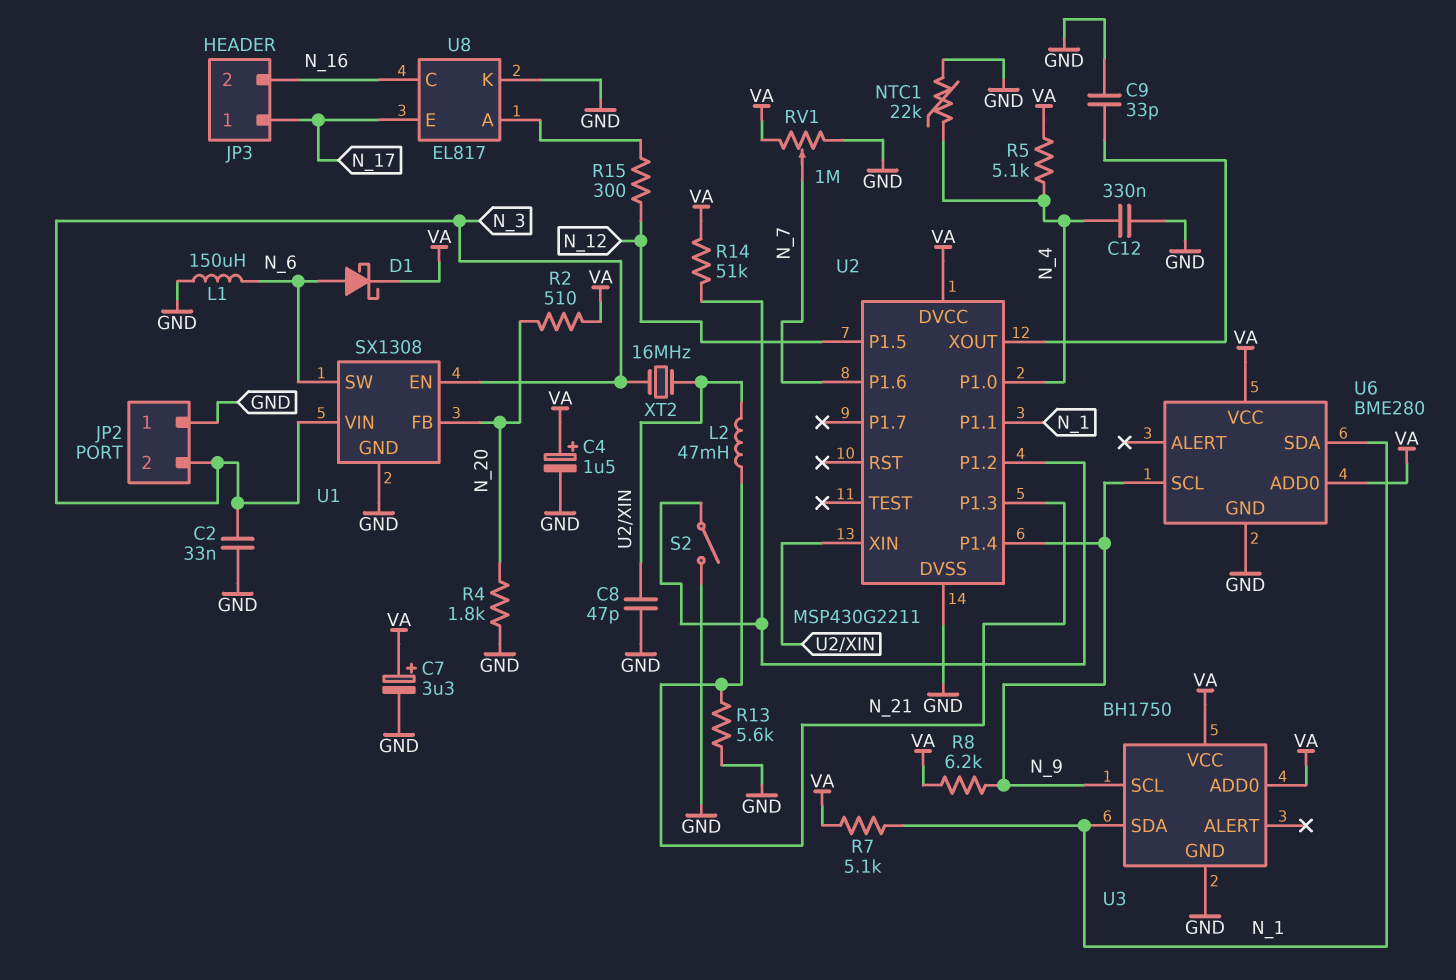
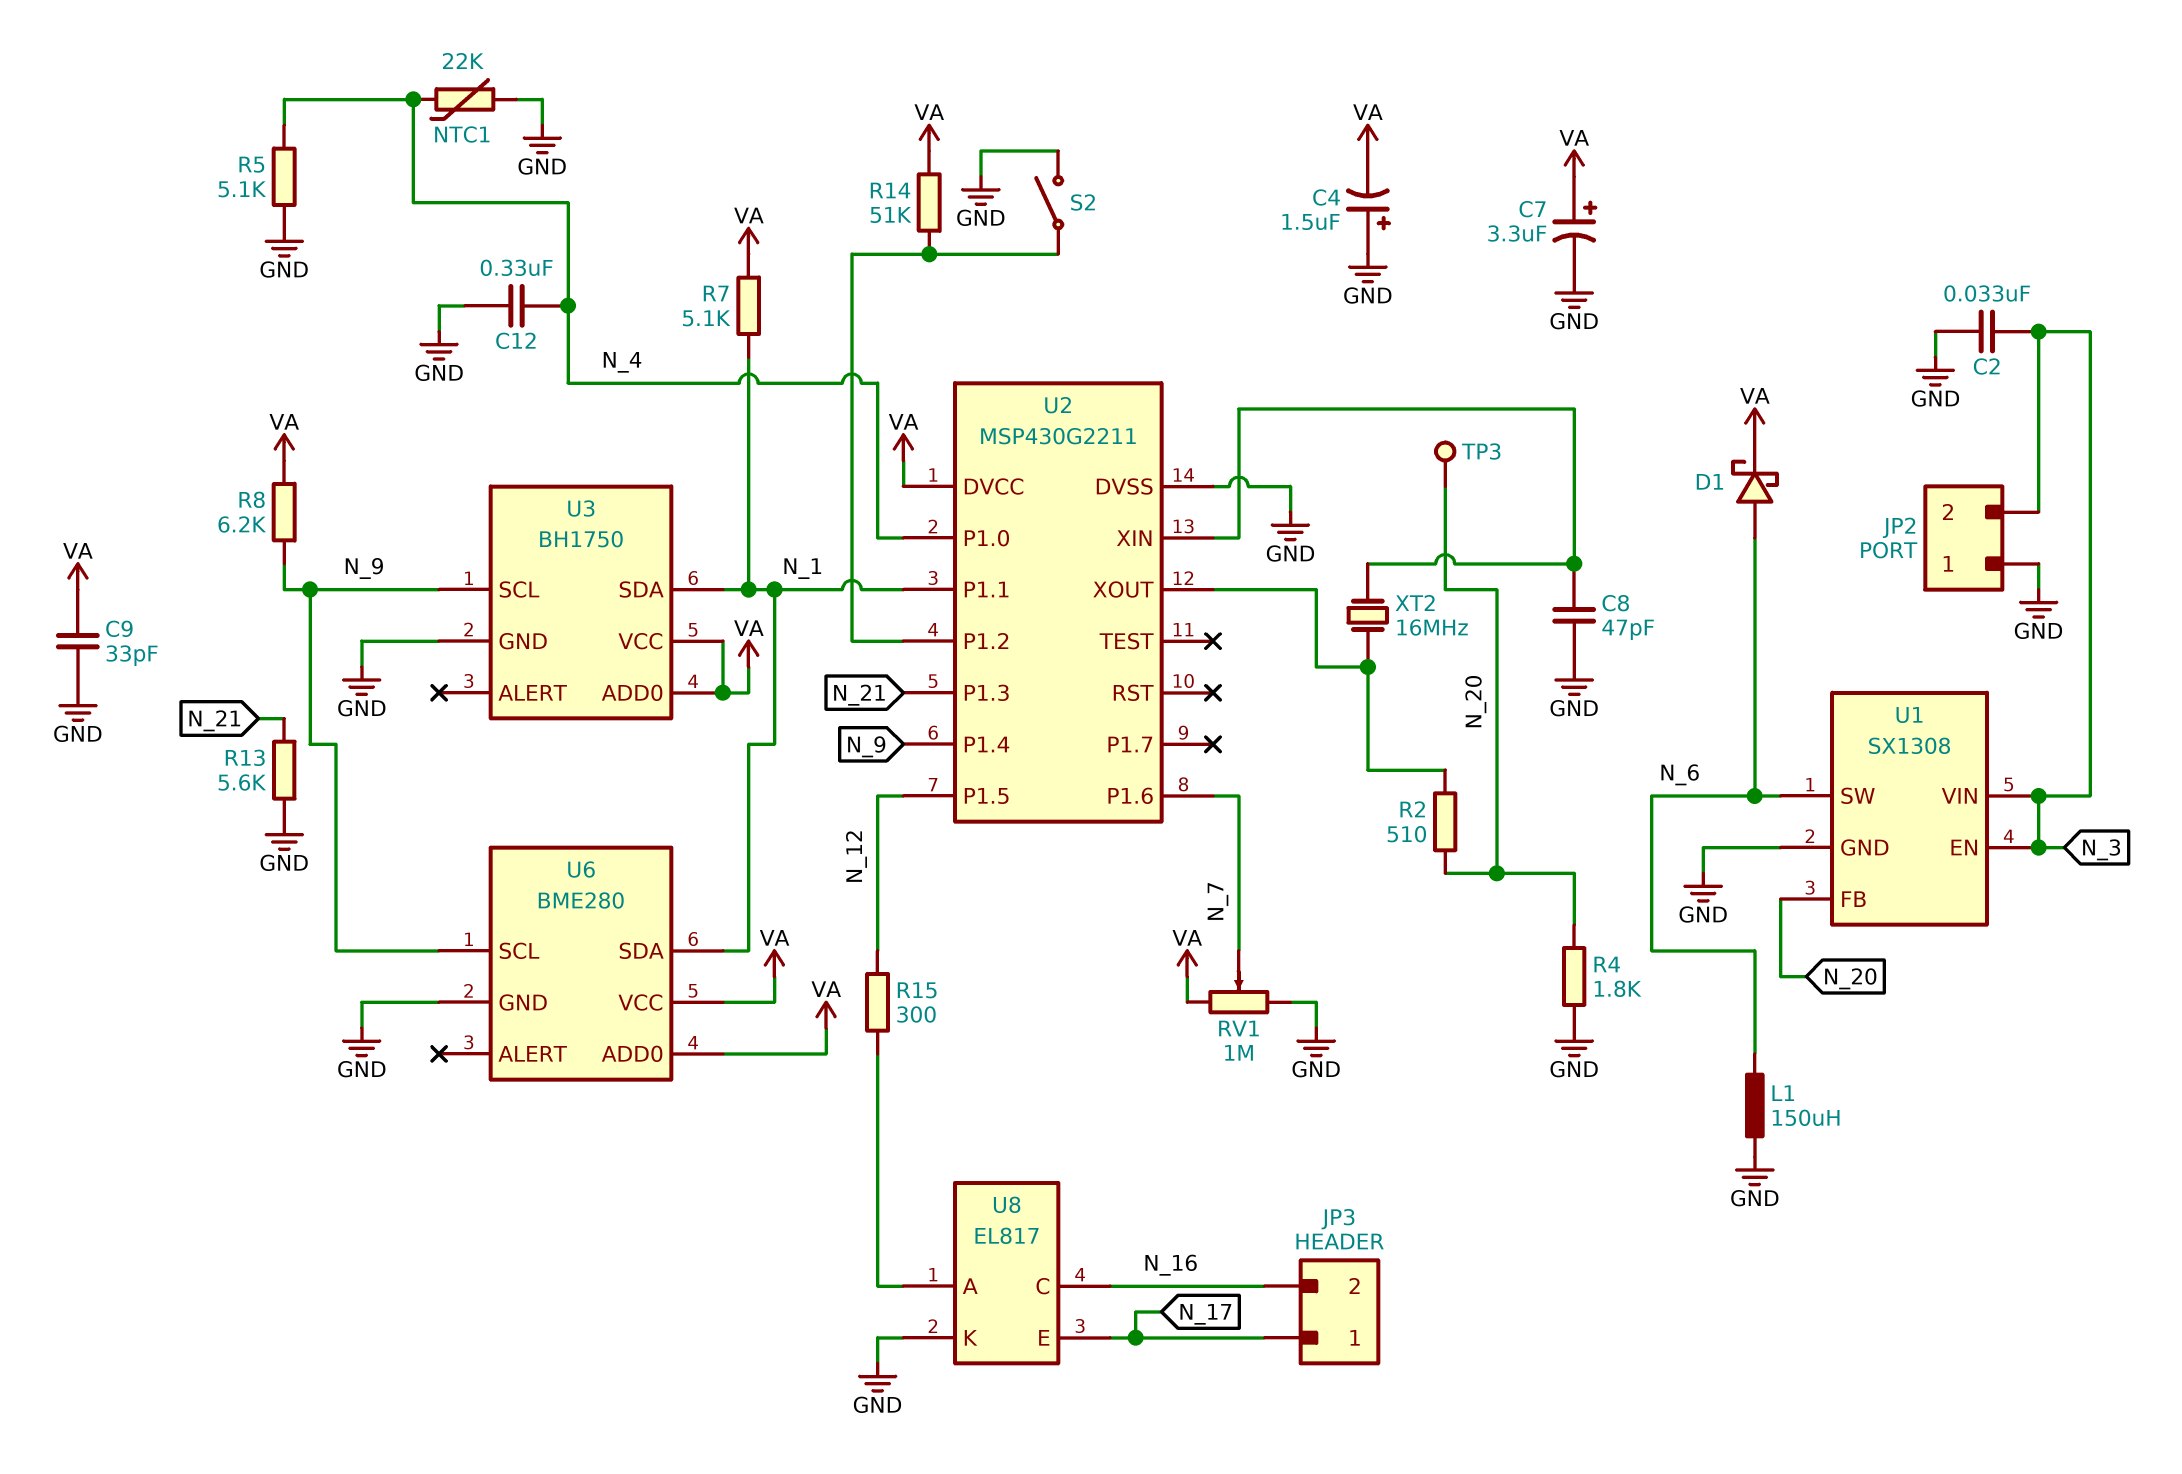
C4: 1.5uF (plus VA, minus GND) -> 1.5uF (plus GND, minus VA)
C9: 33pF (GND, U2/XOUT) -> 33pF (GND, VA)
L2: 47mH (N_21, U2/XIN) -> none
R2: 510 (N_20, VA) -> 510 (N_20, U2/XOUT)
R5: 5.1k (N_4, VA) -> 5.1k (GND, N_4)
TP3: none -> test point (N_20)
XT2: 16MHz (N_3, U2/XIN) -> 16MHz (U2/XIN, U2/XOUT)

